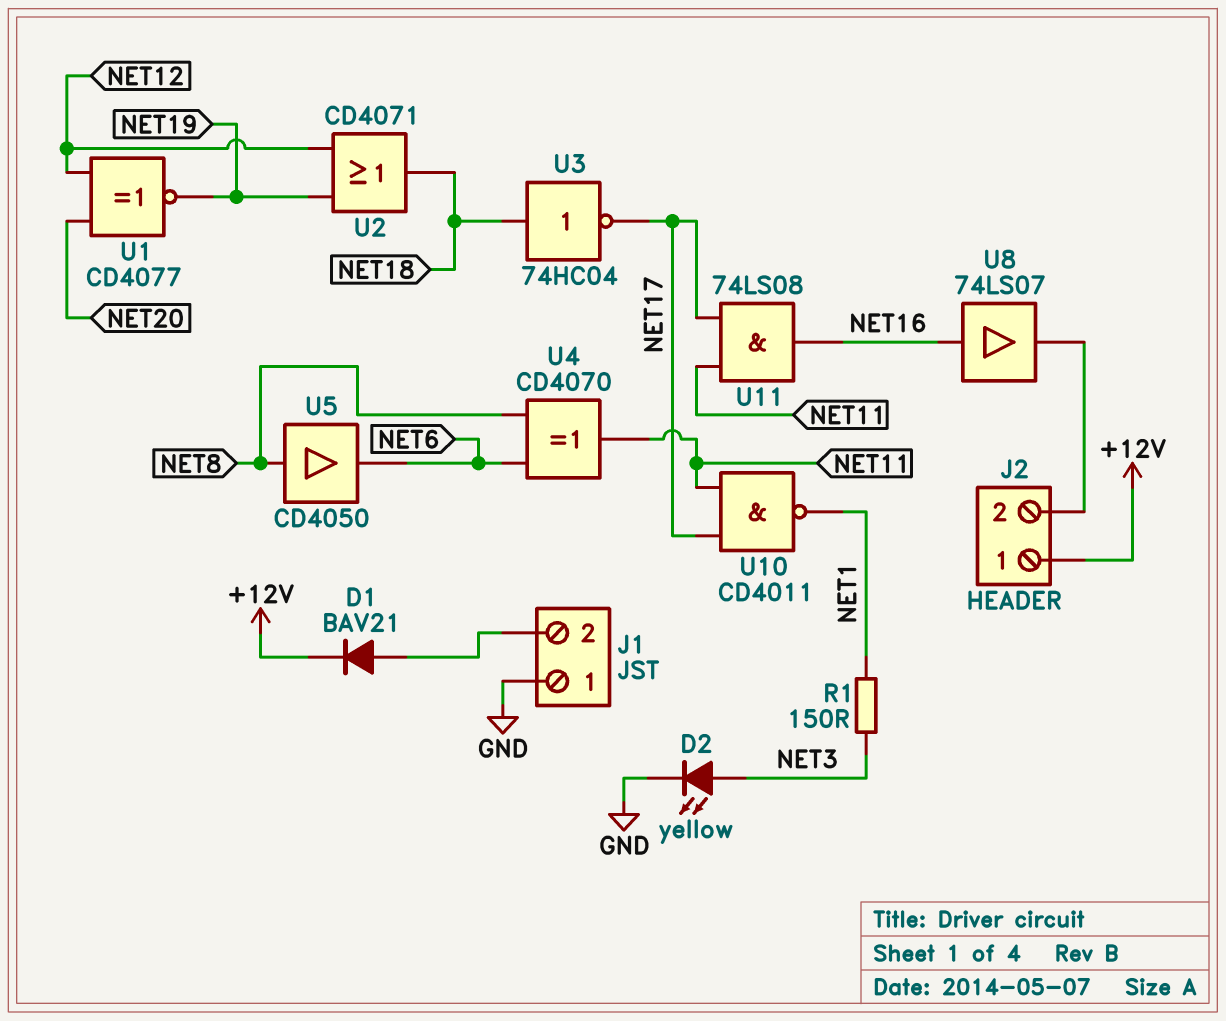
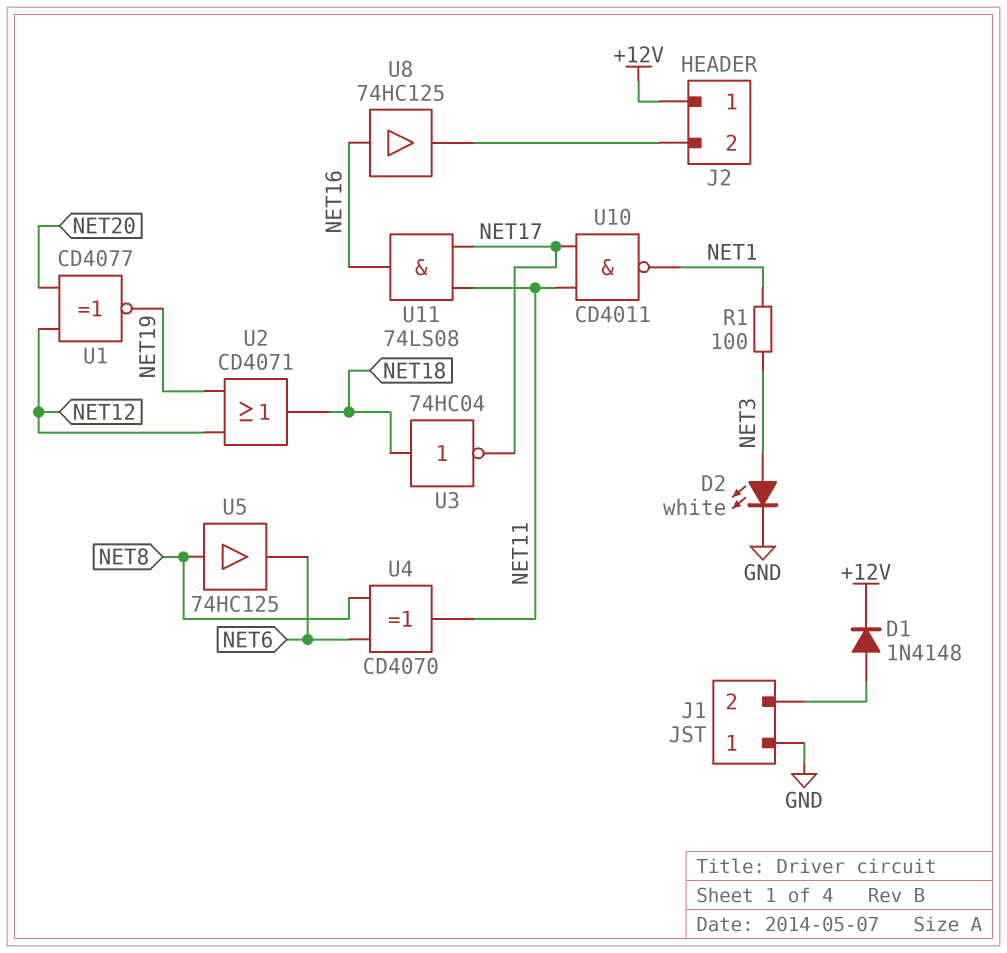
D1: diode BAV21 (A J1/2, K +12V) -> diode 1N4148 (A J1/2, K +12V)
D2: LED yellow (A NET3, K GND) -> LED white (A NET3, K GND)
R1: 150 (NET1, NET3) -> 100 (NET1, NET3)
U5: buffer CD4050 (in NET8, out NET6) -> buffer 74HC125 (in NET8, out NET6)
U8: buffer 74LS07 (in NET16, out J2/2) -> buffer 74HC125 (in NET16, out J2/2)

